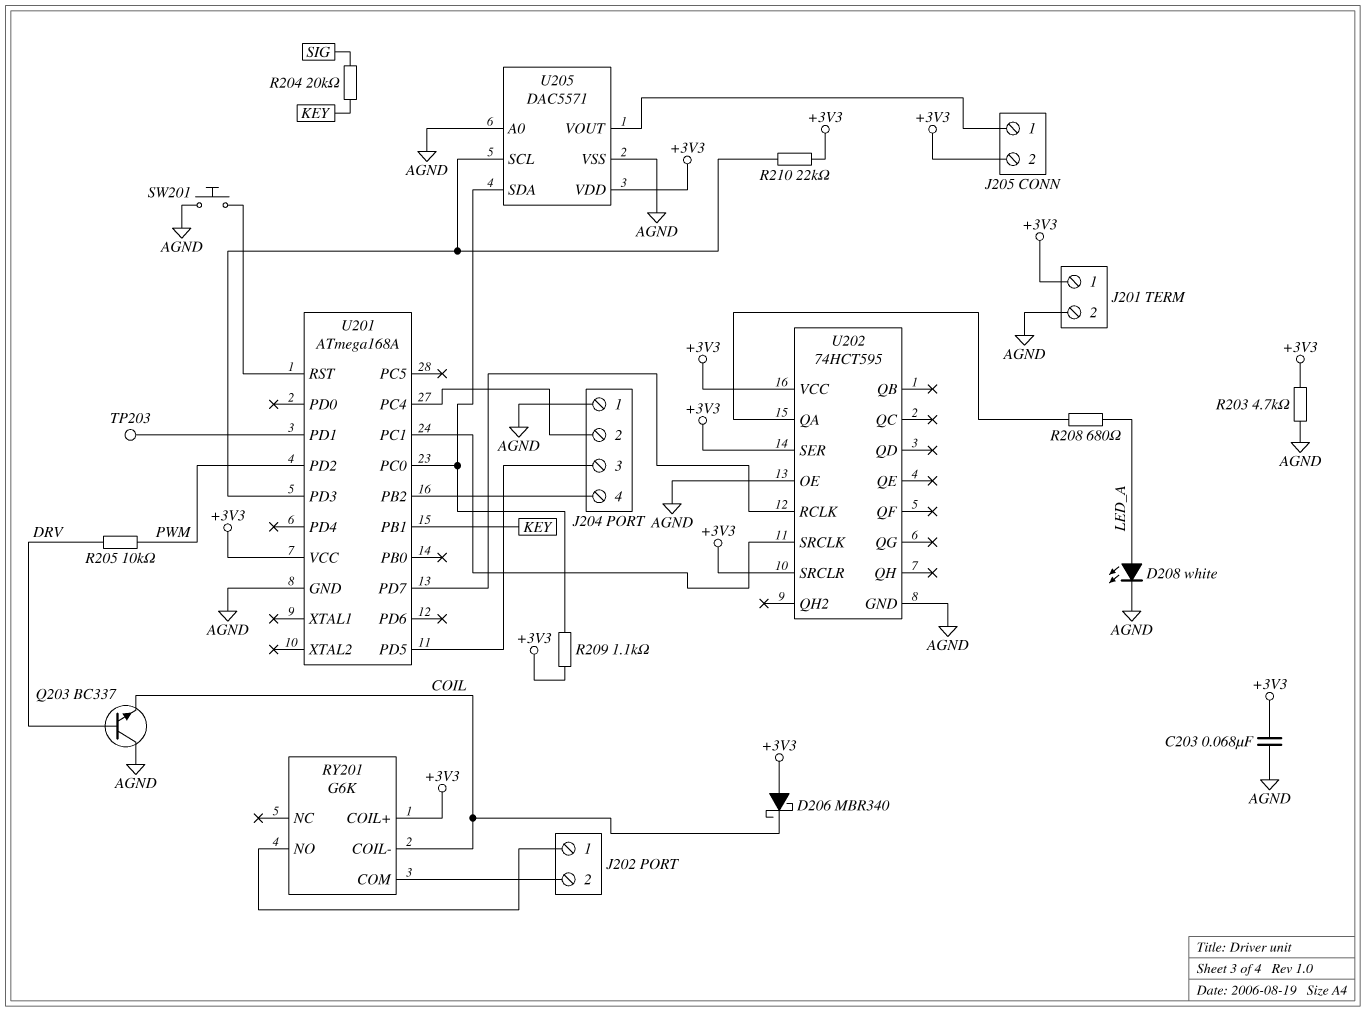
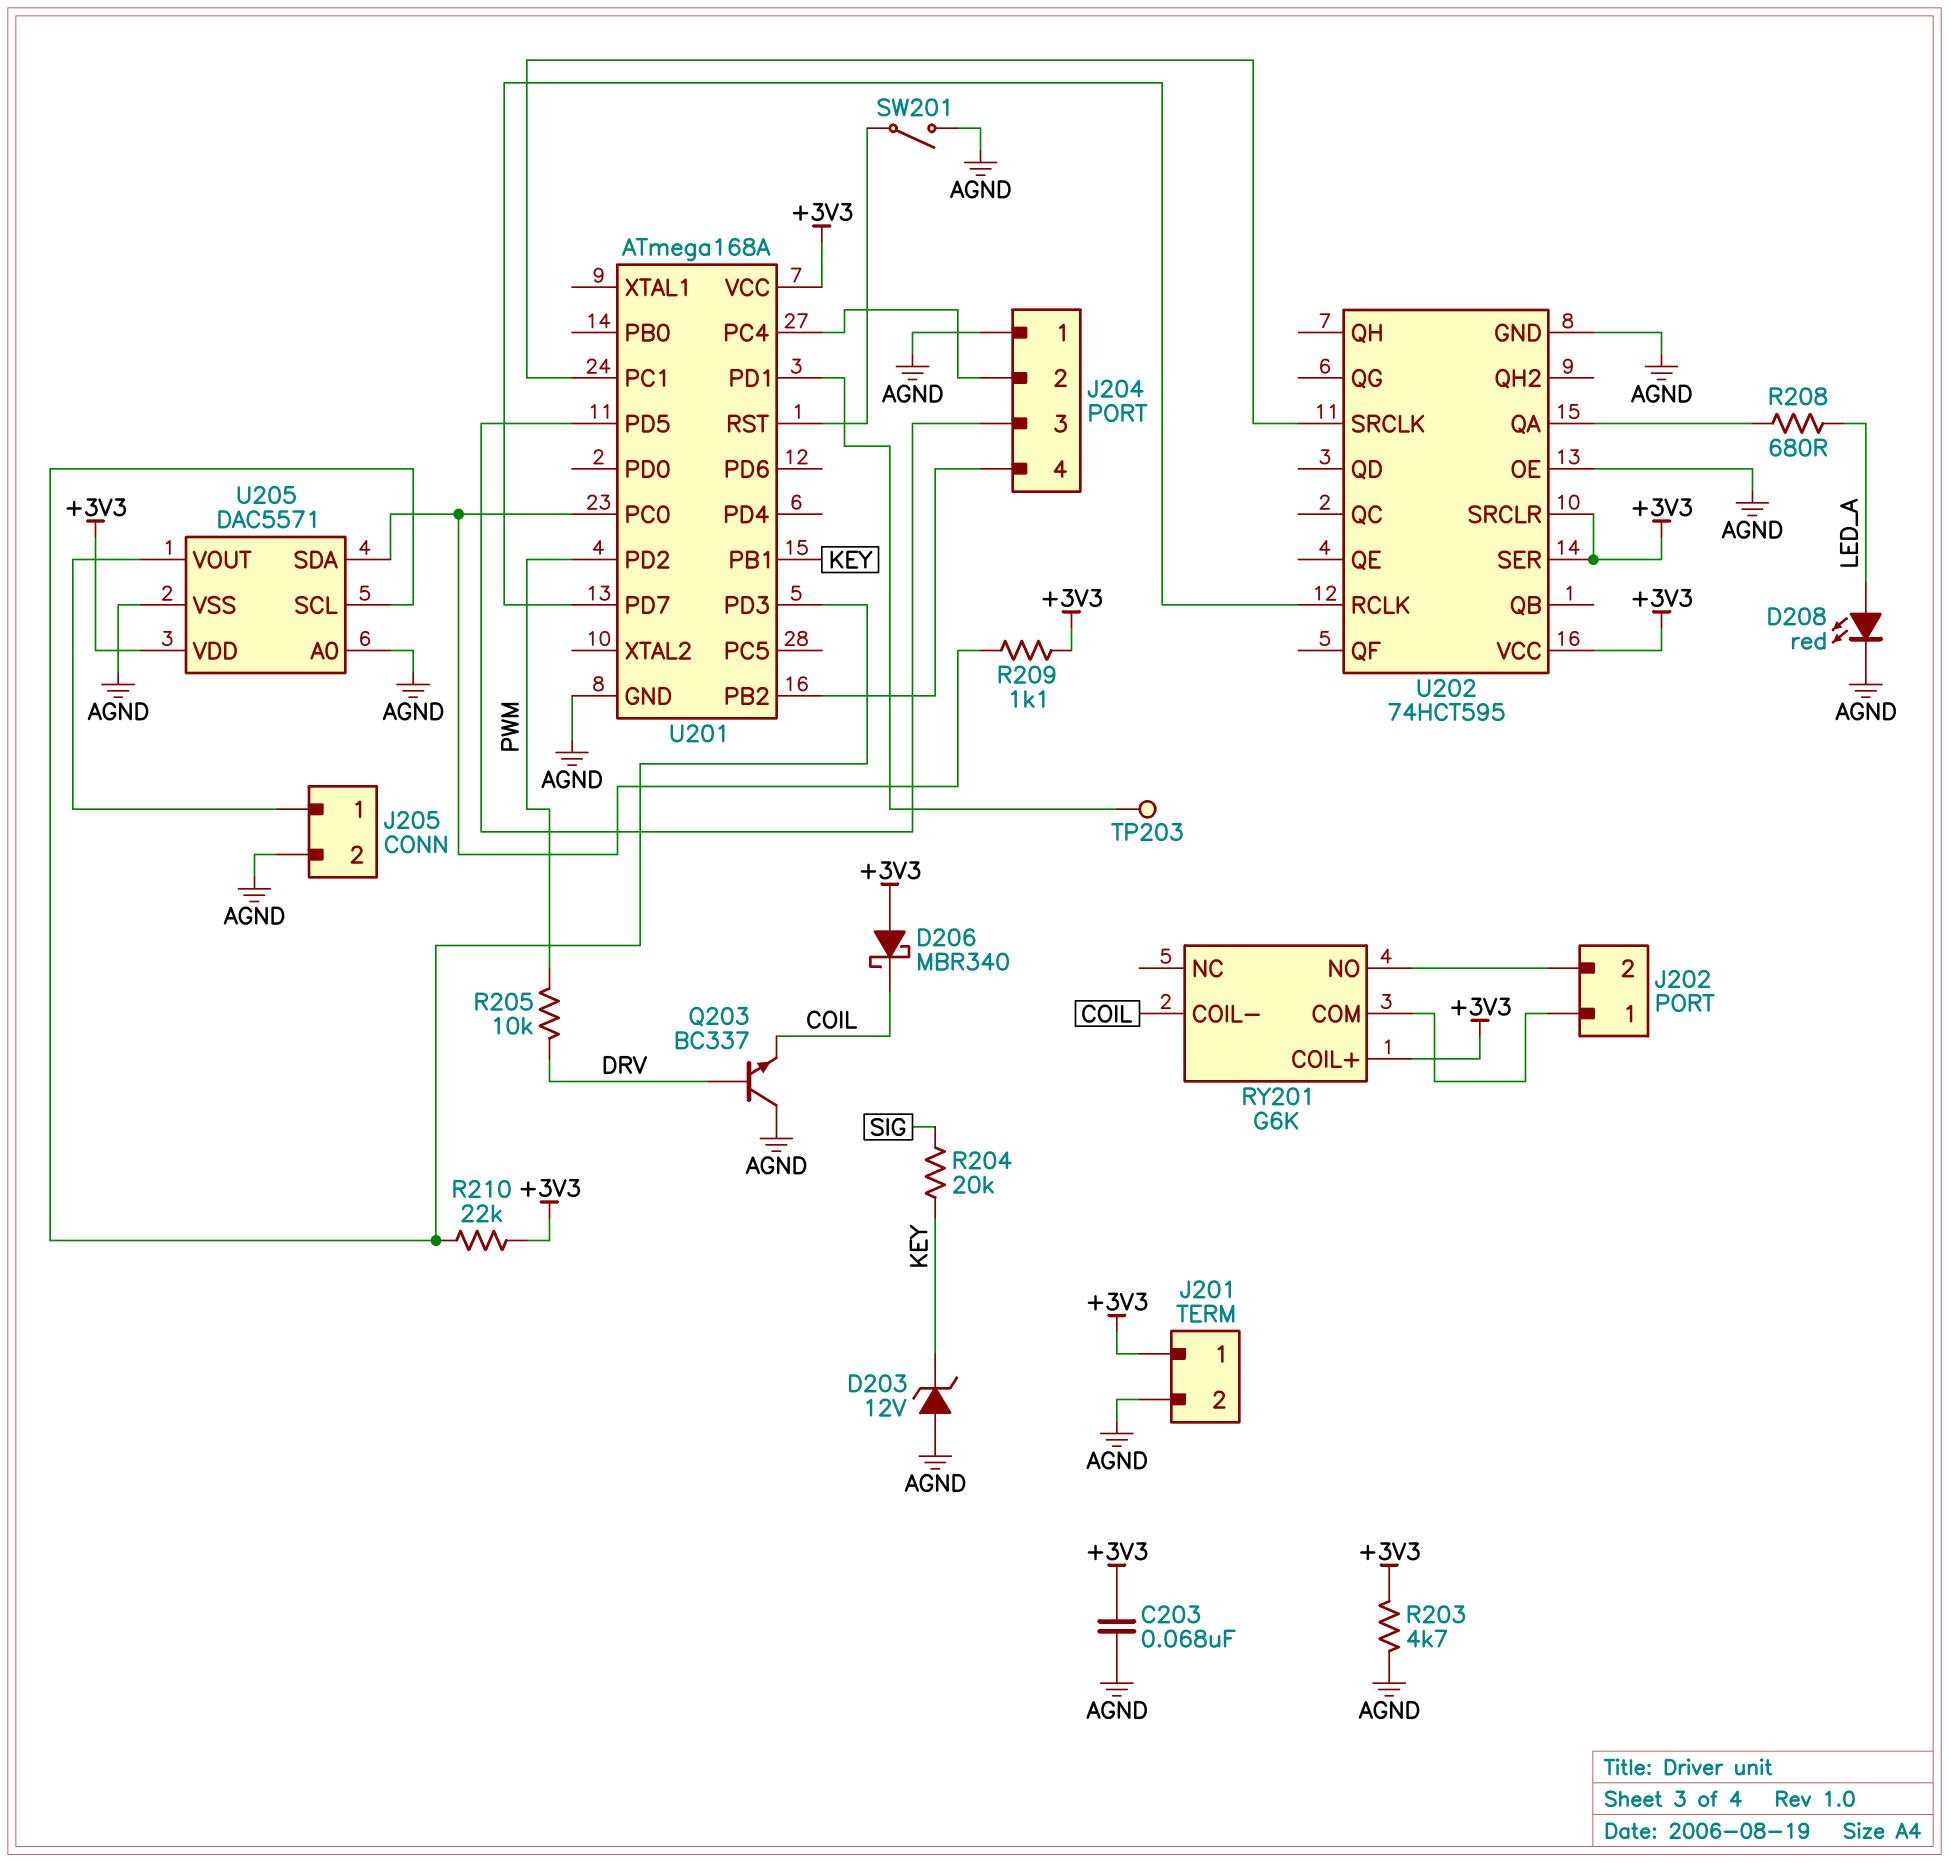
D203: none -> zener 12V (A AGND, K KEY)
D208: LED white (A LED_A, K AGND) -> LED red (A LED_A, K AGND)
J205 pin 2: +3V3 -> AGND
RY201 pin COM: J202/2 -> J202/1
RY201 pin NO: J202/1 -> J202/2
SW201: button (AGND, U201/RST) -> switch (AGND, U201/RST)

